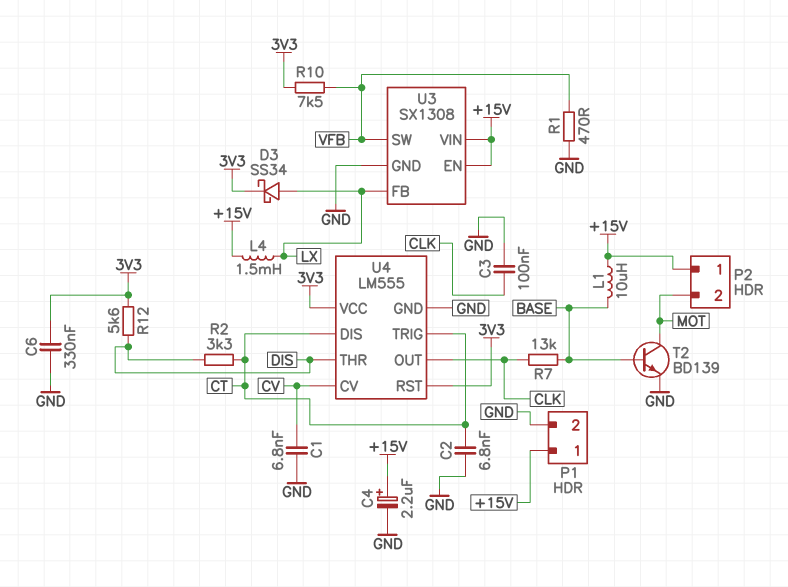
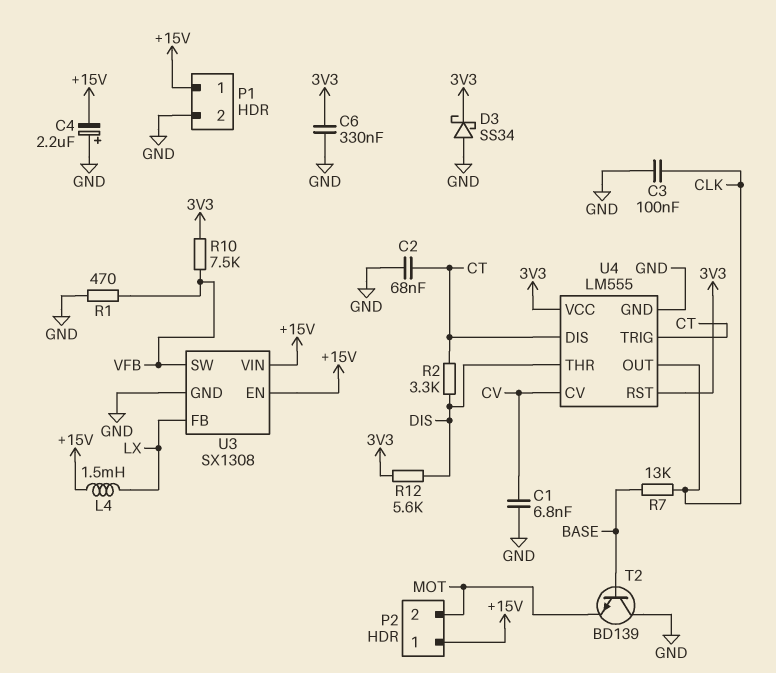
C2: 6.8nF (CT, GND) -> 68nF (CT, GND)
C4: 2.2uF (plus +15V, minus GND) -> 2.2uF (plus GND, minus +15V)
D3: schottky SS34 (A LX, K 3V3) -> schottky SS34 (A GND, K 3V3)
L1: 10uH (+15V, BASE) -> none
T2: NPN BD139 (B BASE, C MOT, E GND) -> NPN BD139 (B BASE, C GND, E MOT)

